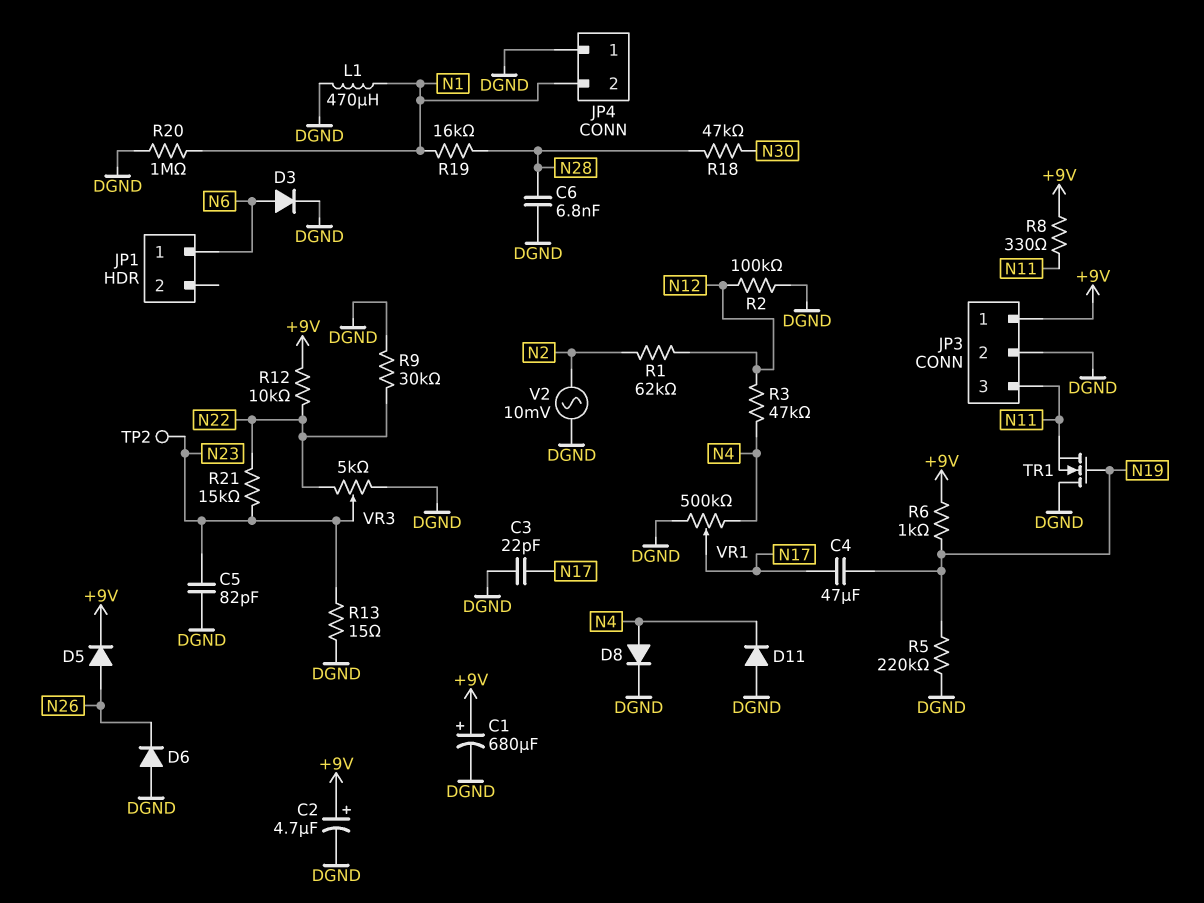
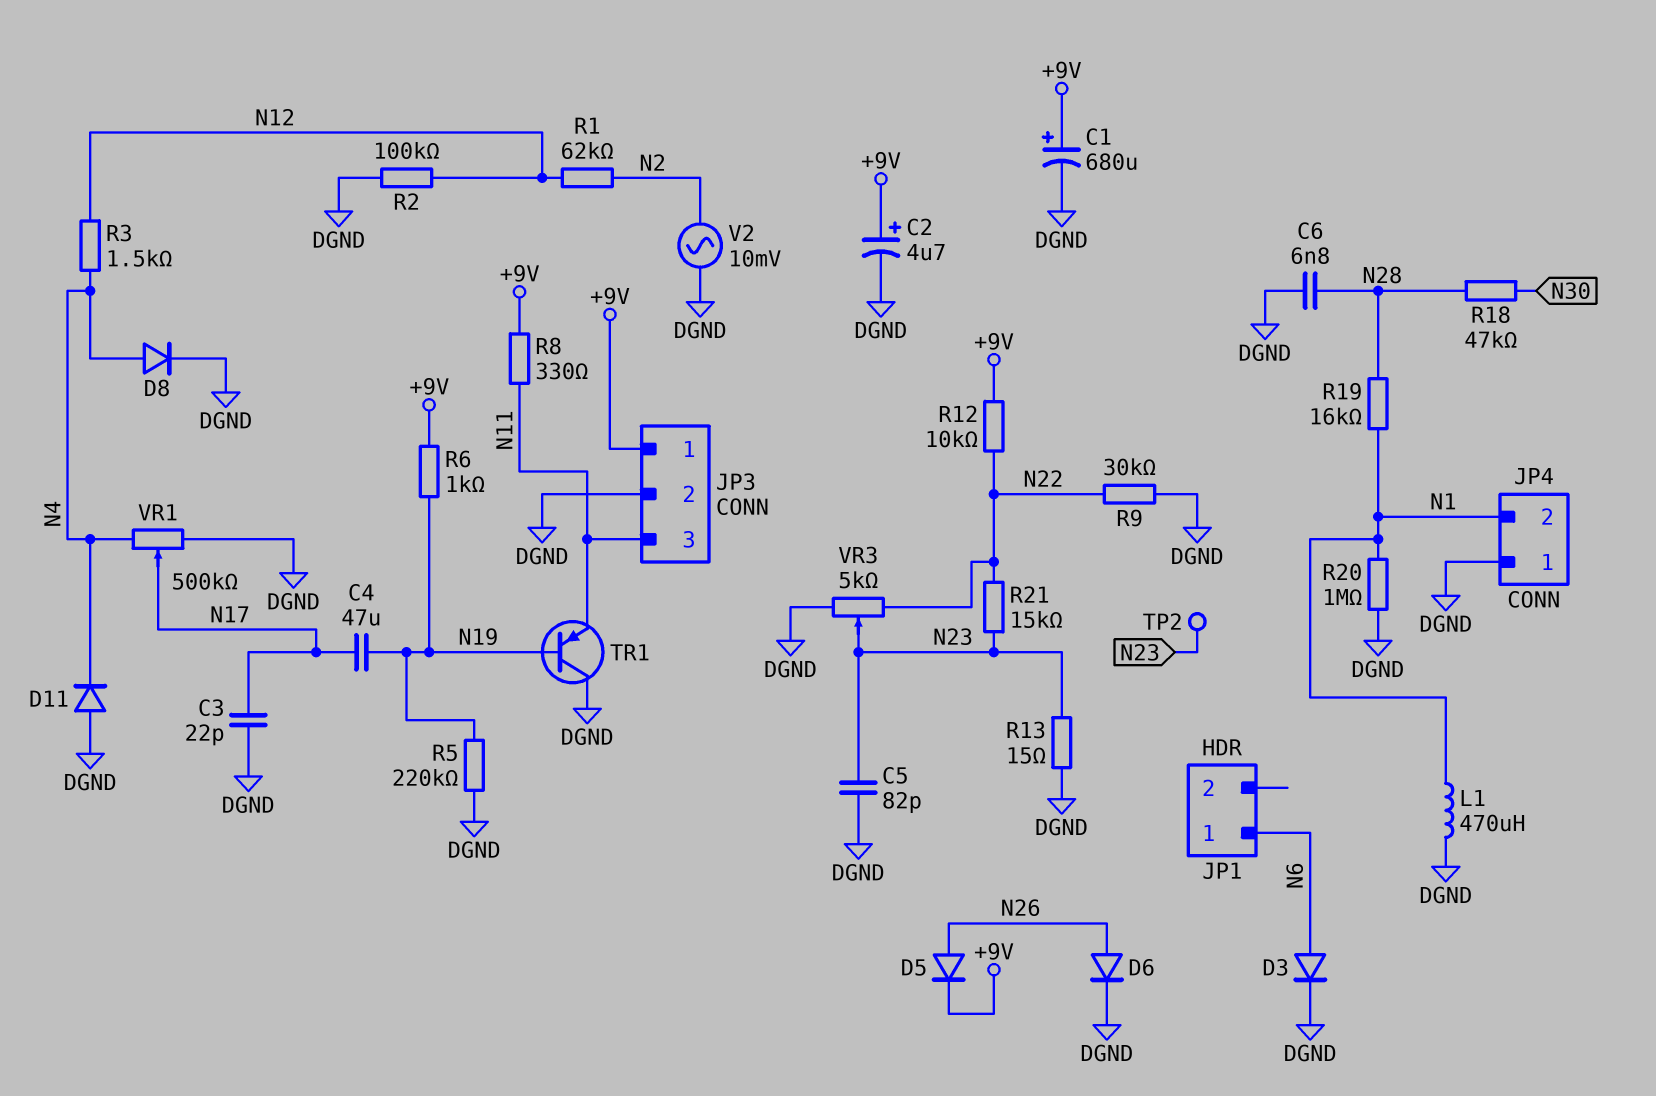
D6: diode (A DGND, K N26) -> diode (A N26, K DGND)
R3: 47k (N4, N12) -> 1.5k (N4, N12)
TR1: NMOS (G N19, D DGND, S N11) -> PNP (B N19, C DGND, E N11)

